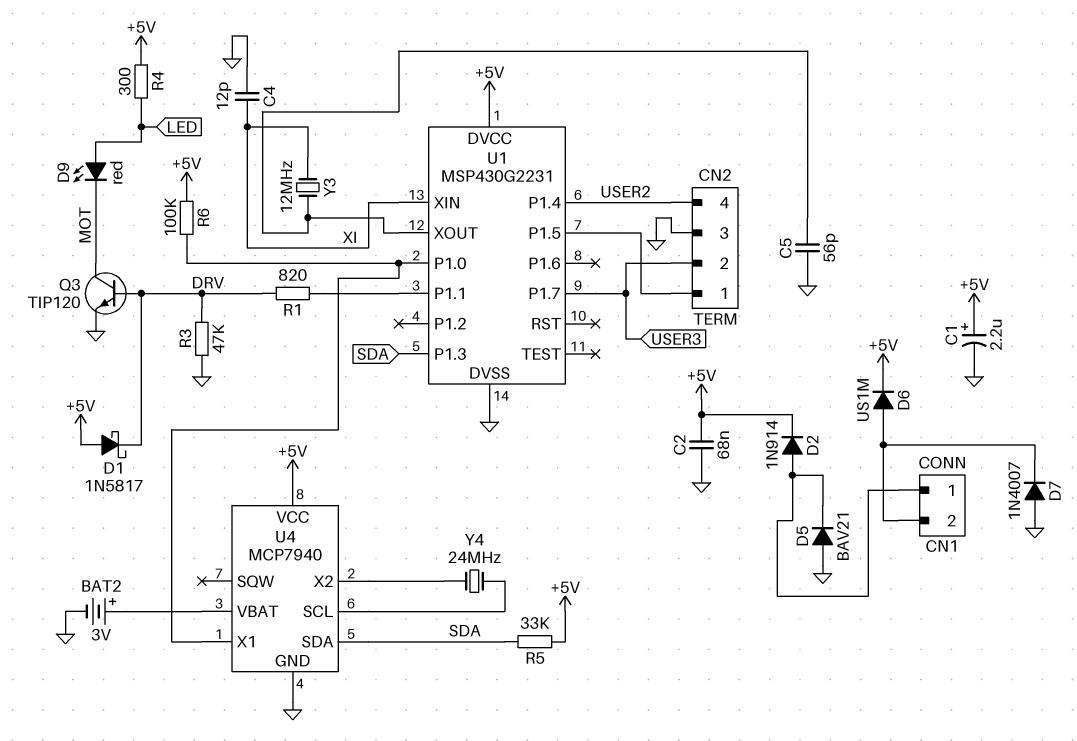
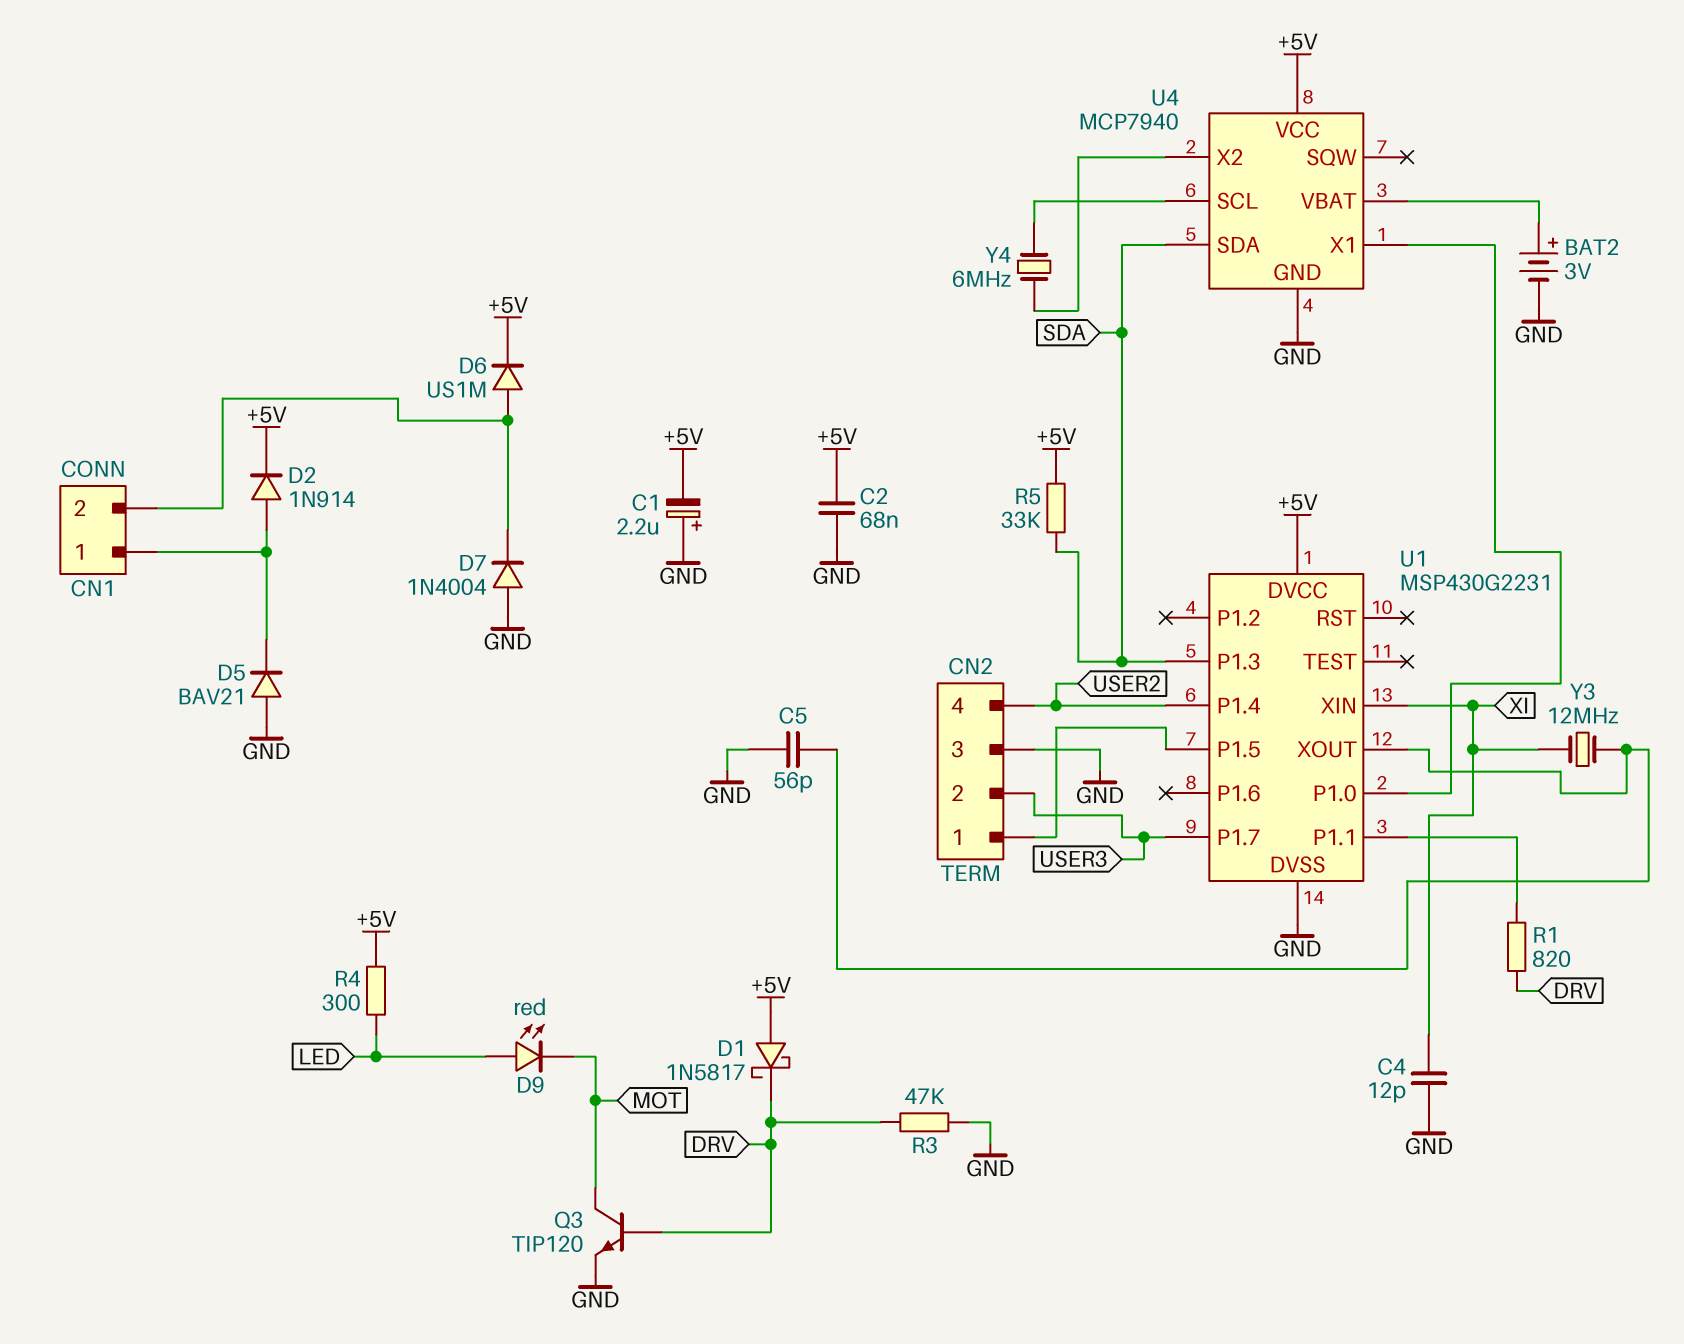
C1: 2.2uF (plus +5V, minus GND) -> 2.2uF (plus GND, minus +5V)
D7: diode 1N4007 (A GND, K CN1/2) -> diode 1N4004 (A GND, K CN1/2)
R6: 100k (+5V, U1/P1.0) -> none
Y4: 24MHz (U4/SCL, U4/X2) -> 6MHz (U4/SCL, U4/X2)

